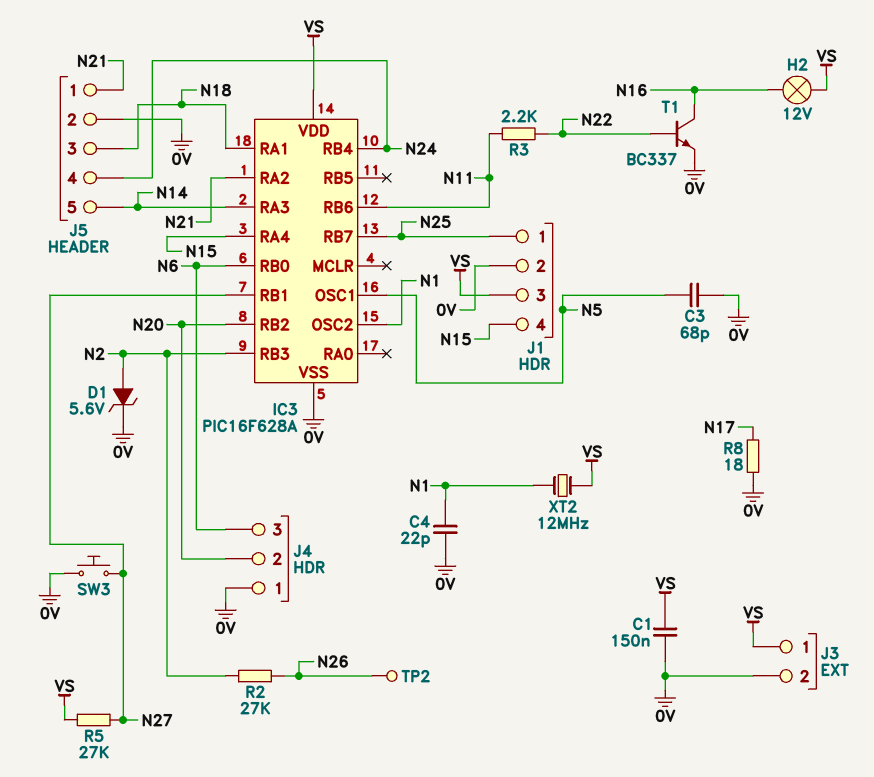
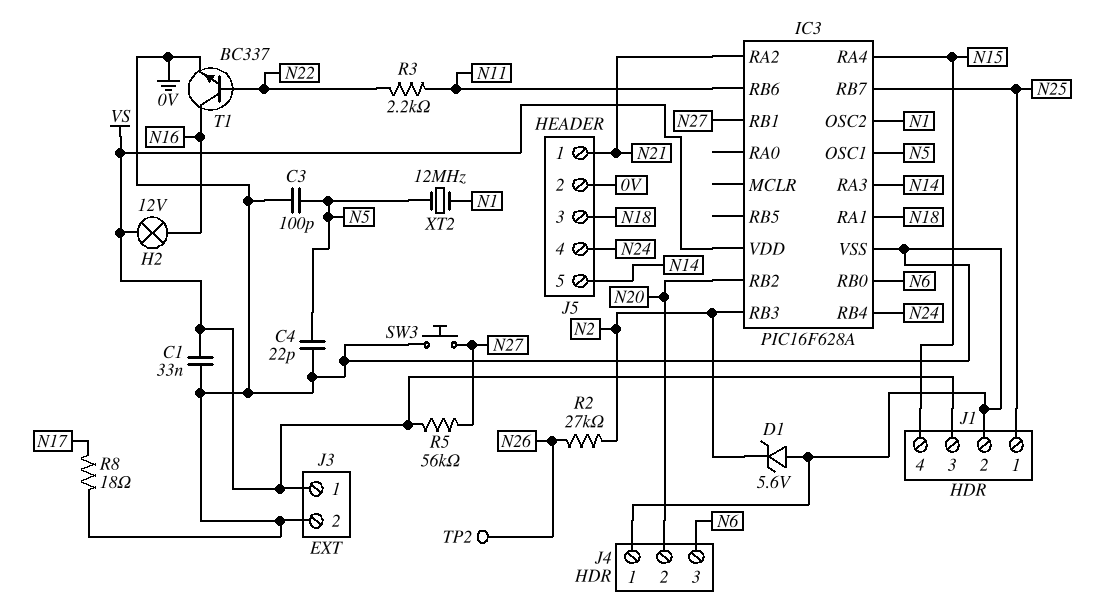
C1: 150nF (0V, VS) -> 33nF (0V, VS)
C3: 68pF (0V, N5) -> 100pF (0V, N5)
C4: 22pF (0V, N1) -> 22pF (0V, N5)
D1: zener 5.6V (A N2, K 0V) -> zener 5.6V (A 0V, K N2)
R5: 27k (N27, VS) -> 56k (N27, VS)
XT2: 12MHz (N1, VS) -> 12MHz (N1, N5)

